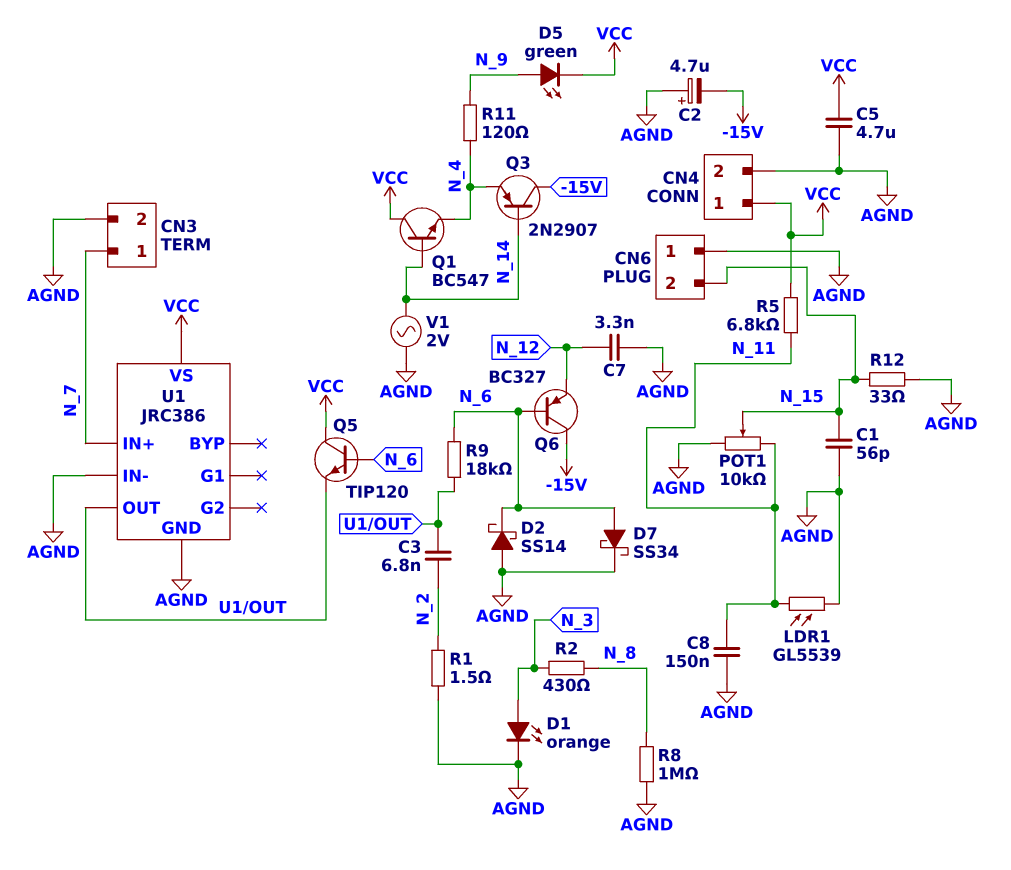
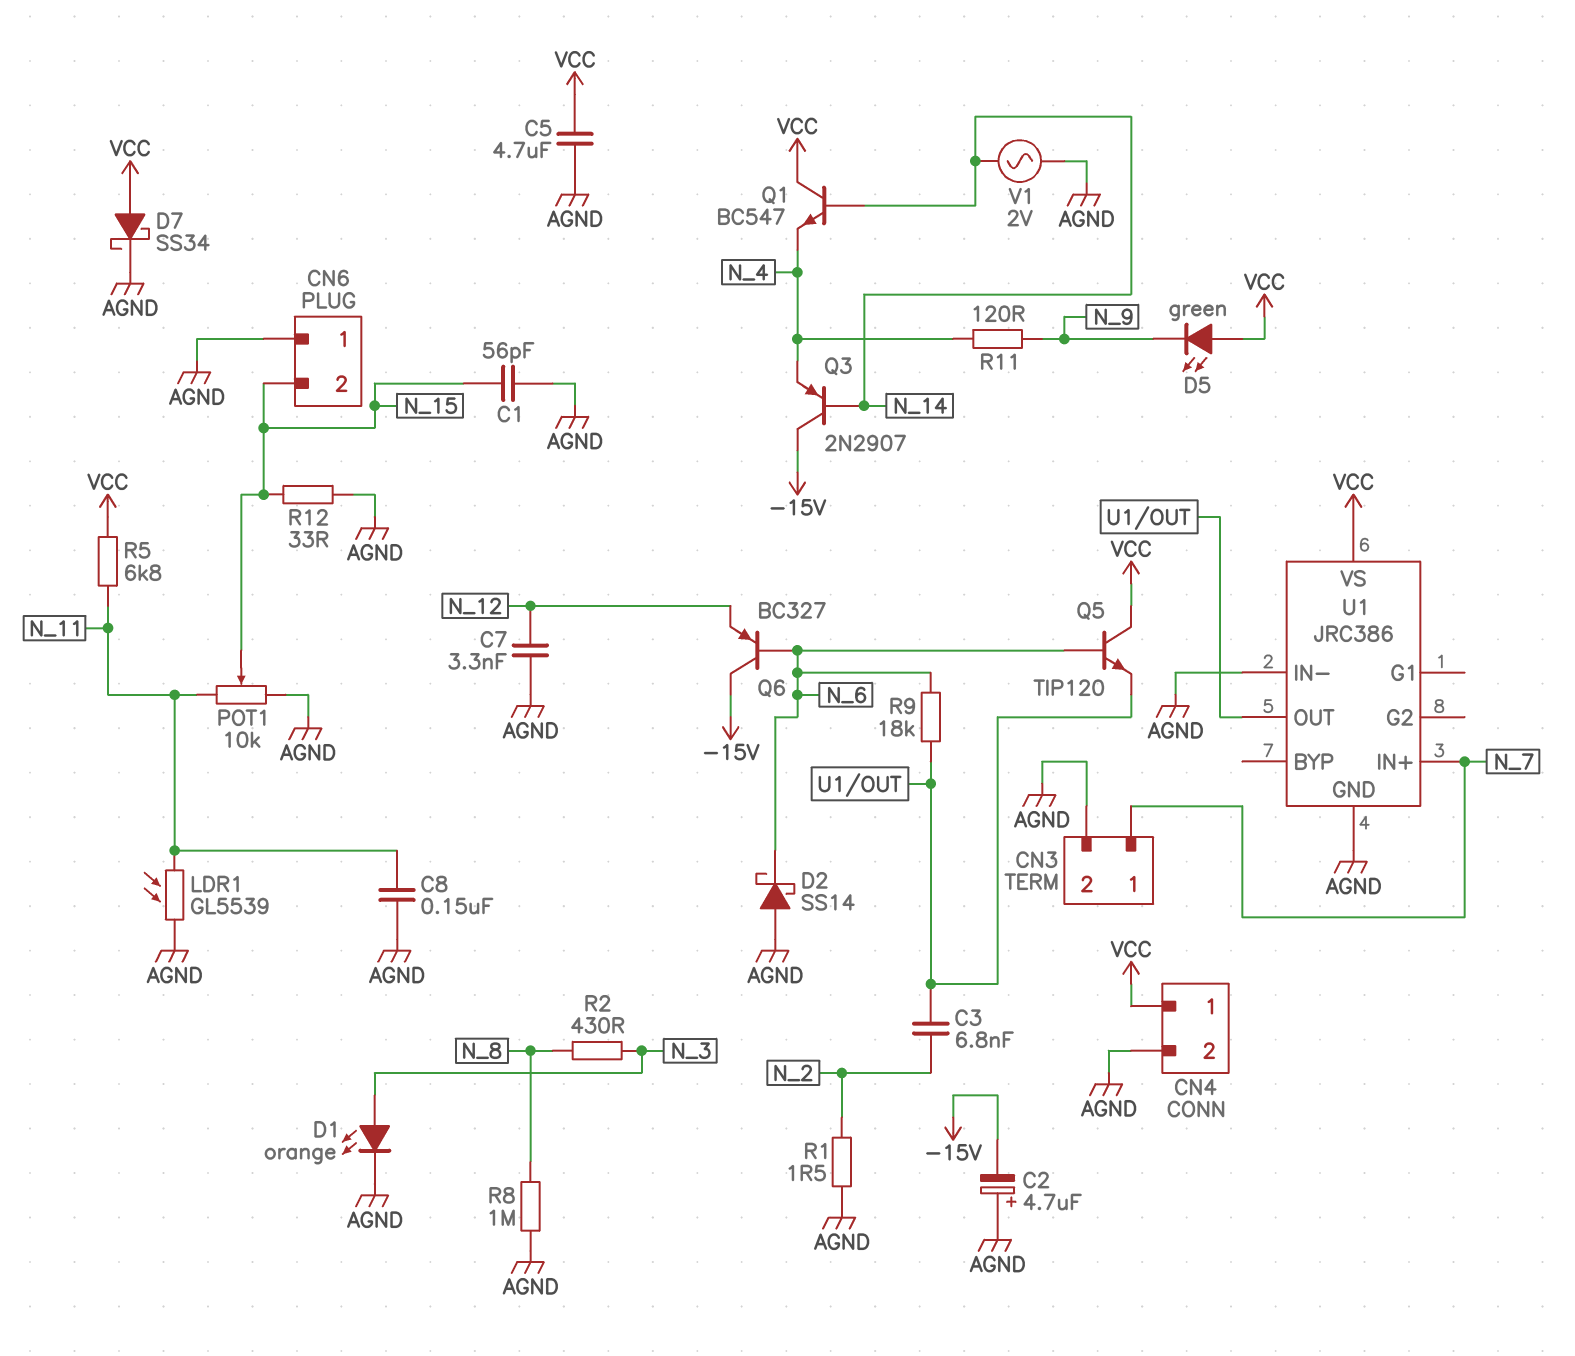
D5: LED green (A N_9, K VCC) -> LED green (A VCC, K N_9)
D7: schottky SS34 (A N_6, K AGND) -> schottky SS34 (A VCC, K AGND)

